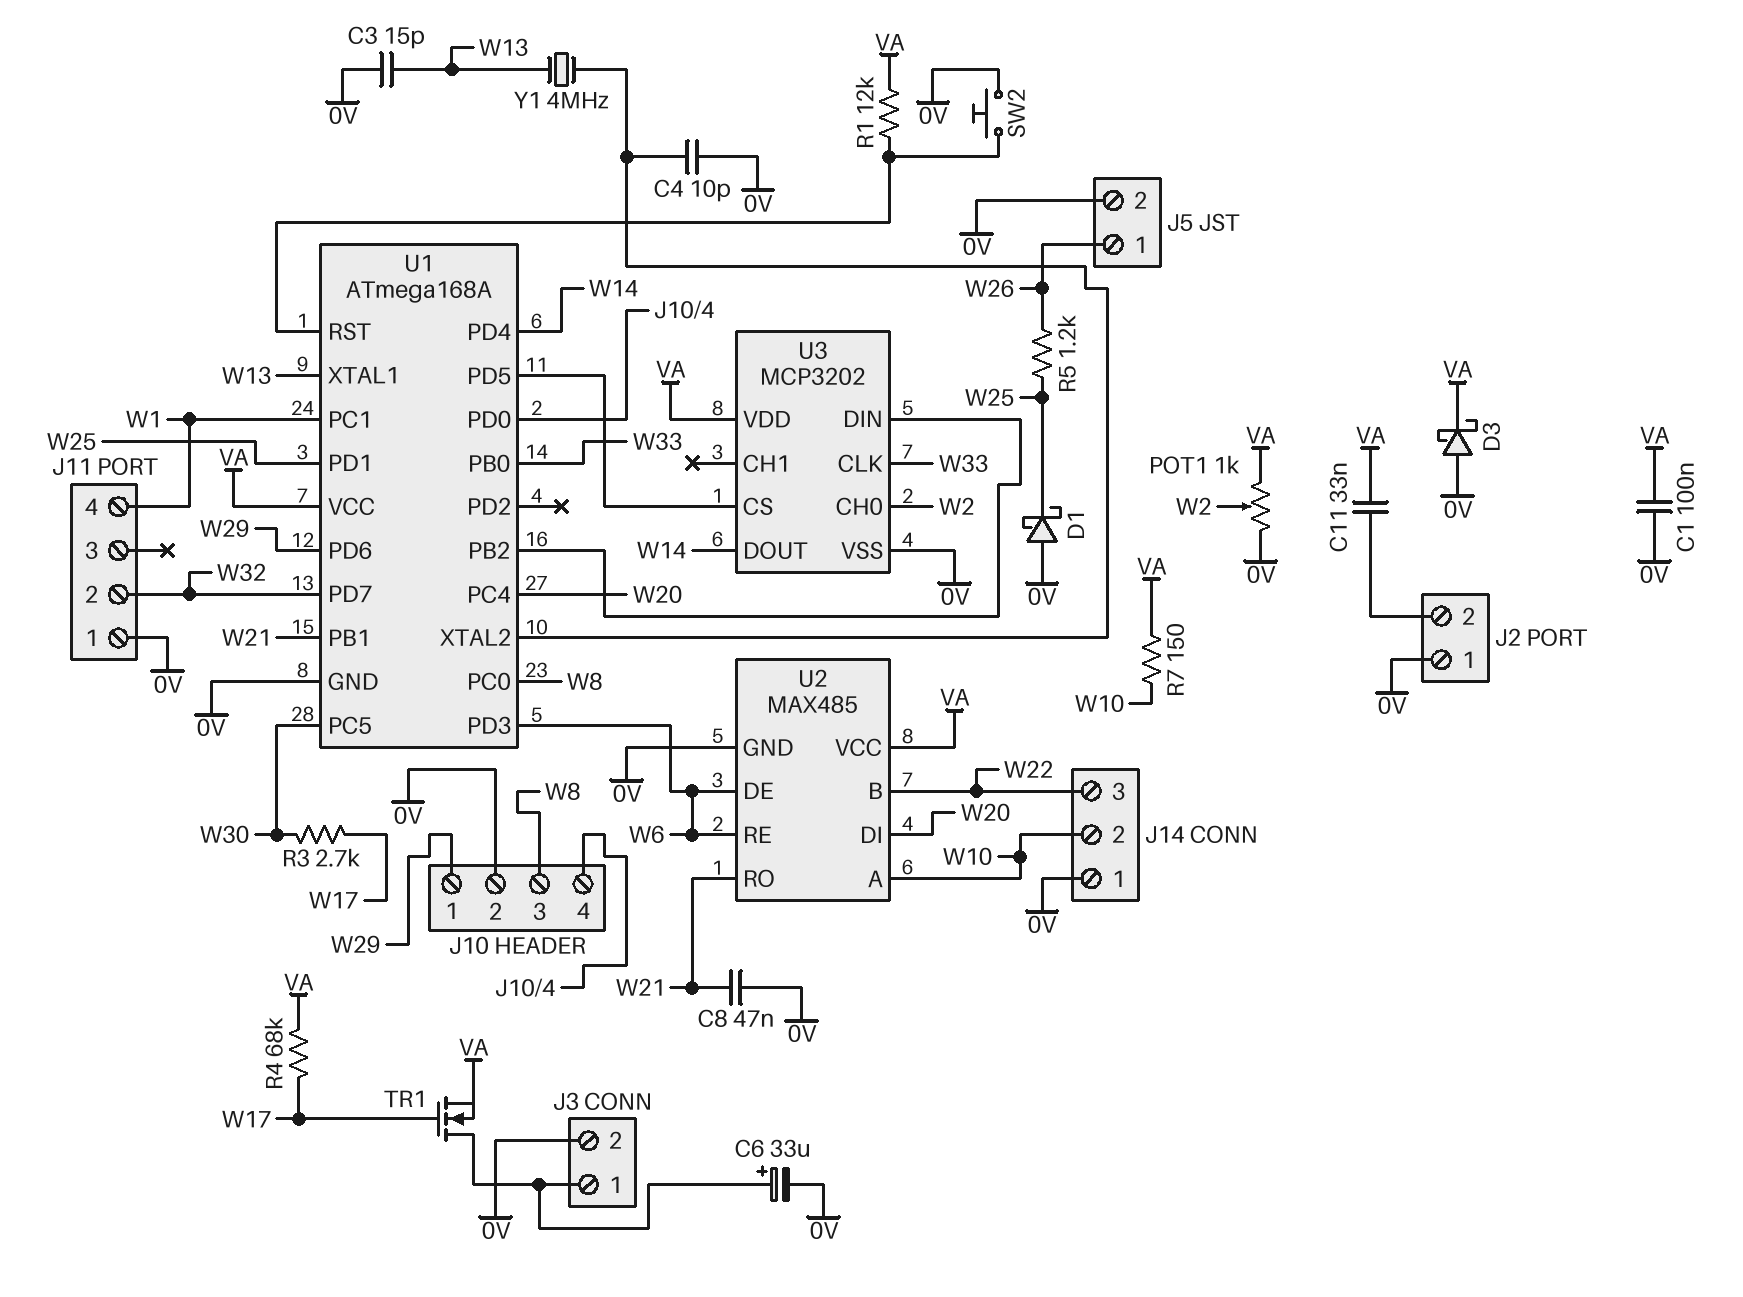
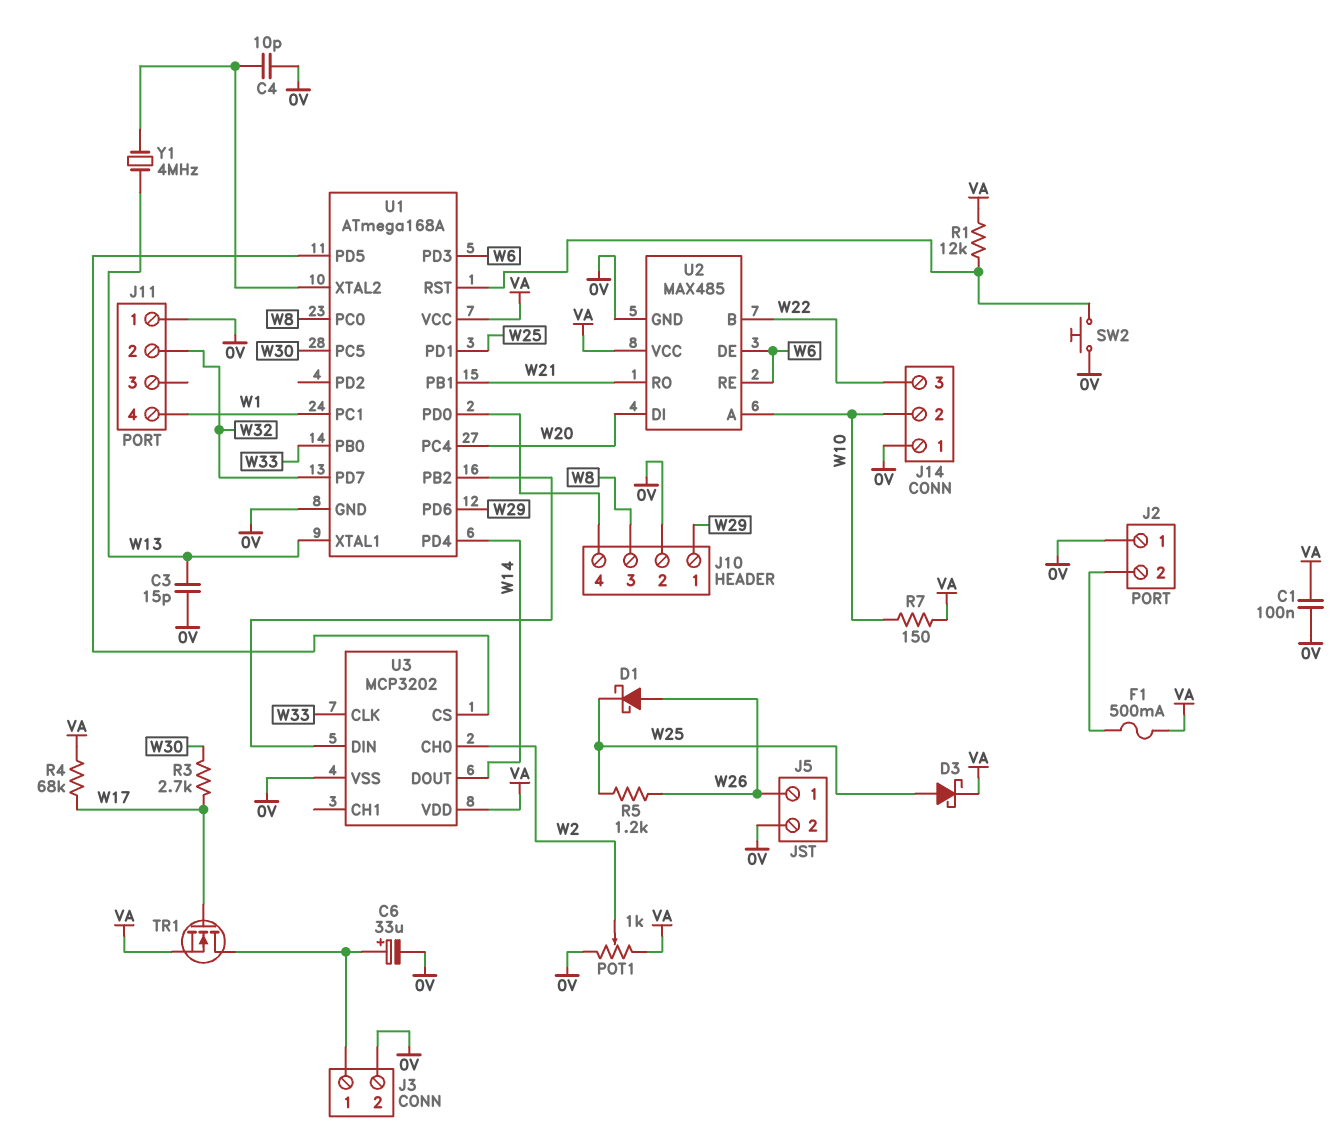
C8: 47nF (0V, W21) -> none
C11: 33nF (J2/2, VA) -> none
D1: schottky (A 0V, K W25) -> schottky (A W26, K W25)
D3: schottky (A 0V, K VA) -> schottky (A W25, K VA)
F1: none -> 500mA (J2/2, VA)

